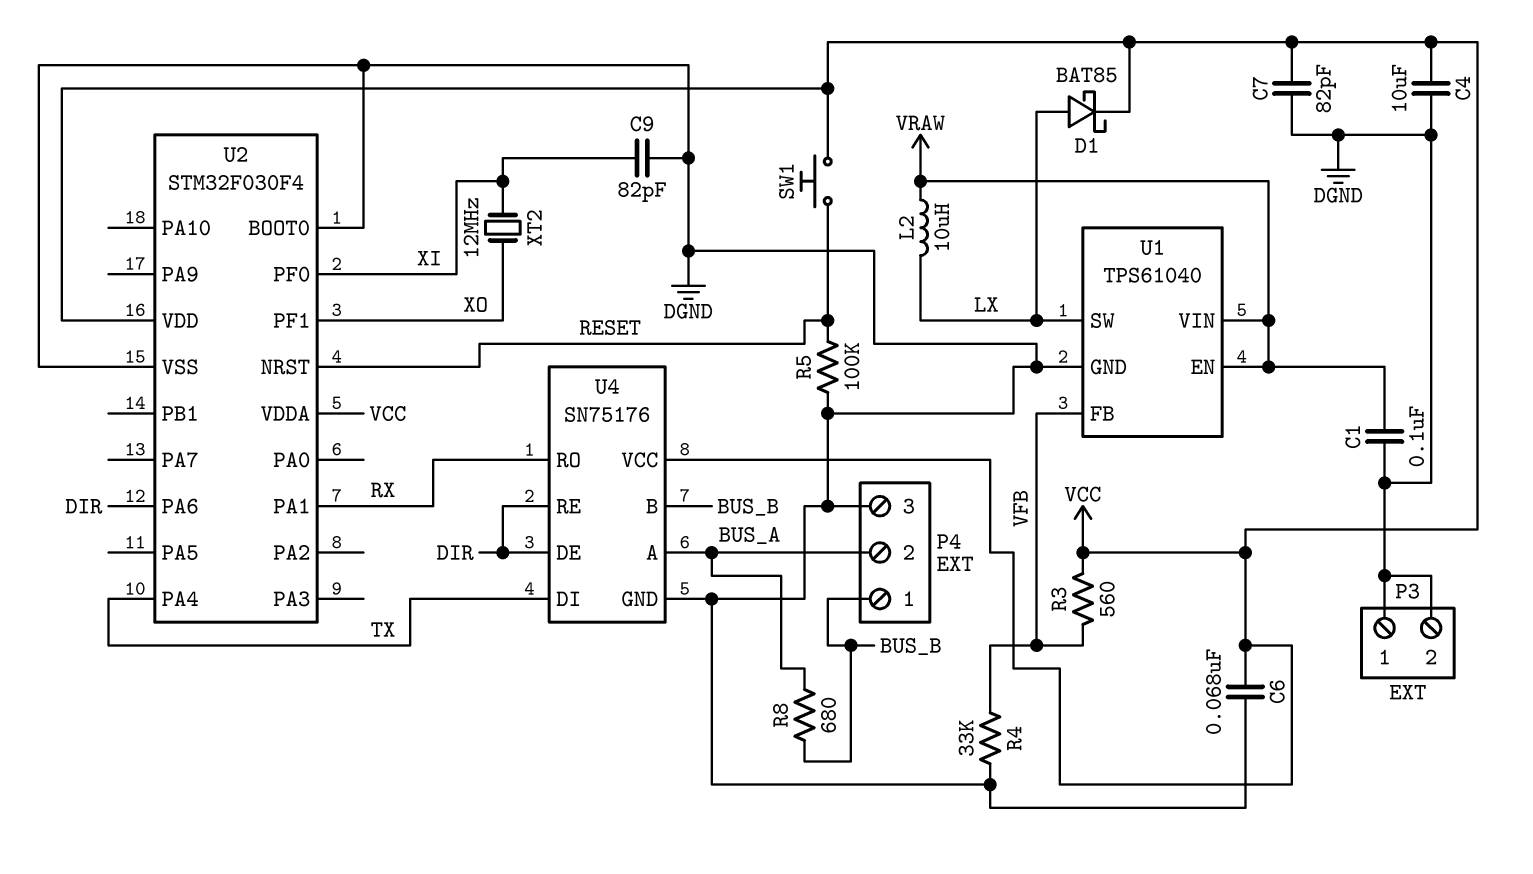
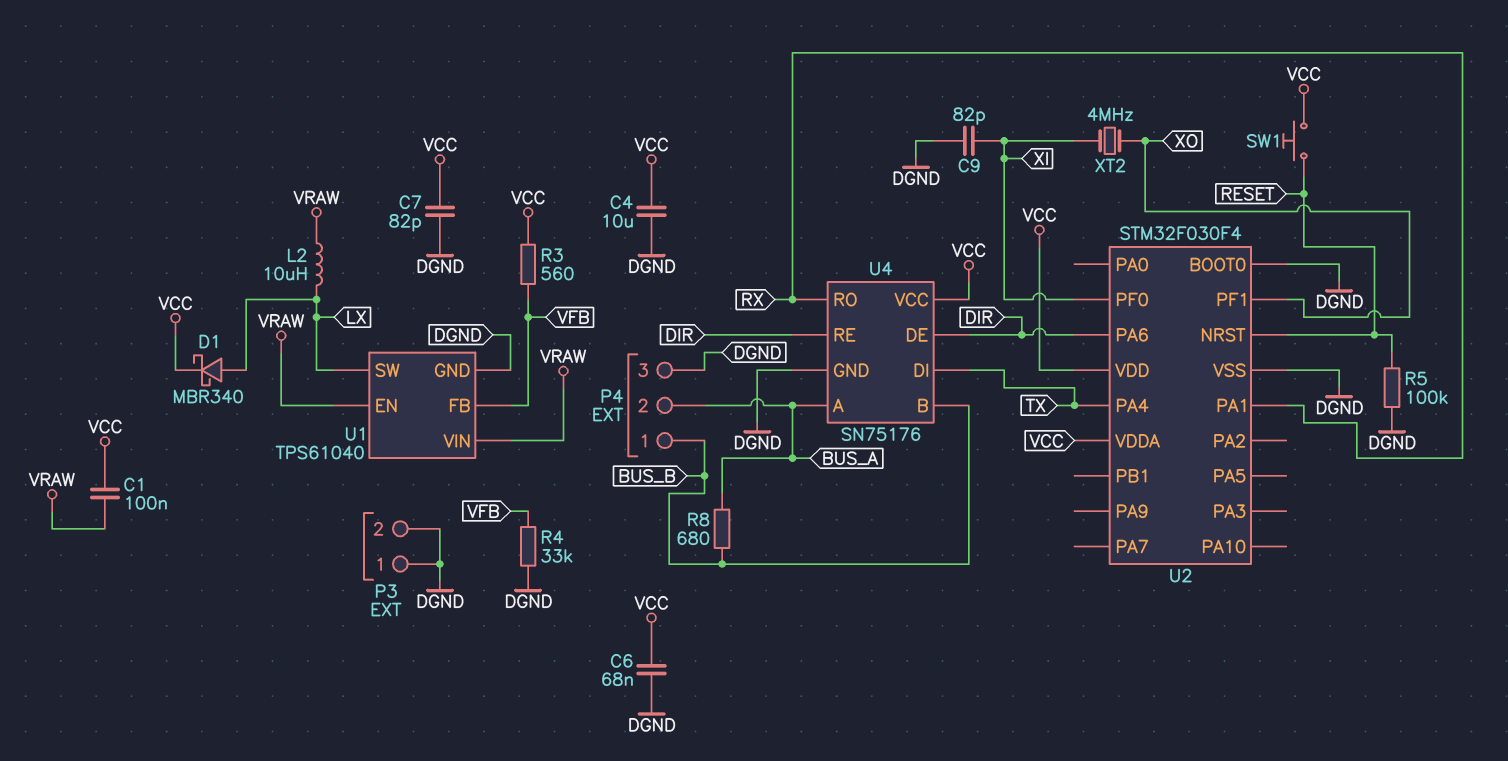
C1: 100nF (DGND, VRAW) -> 100nF (VCC, VRAW)
D1: schottky BAT85 (A LX, K VCC) -> schottky MBR340 (A LX, K VCC)
XT2: 12MHz (XI, XO) -> 4MHz (XI, XO)

